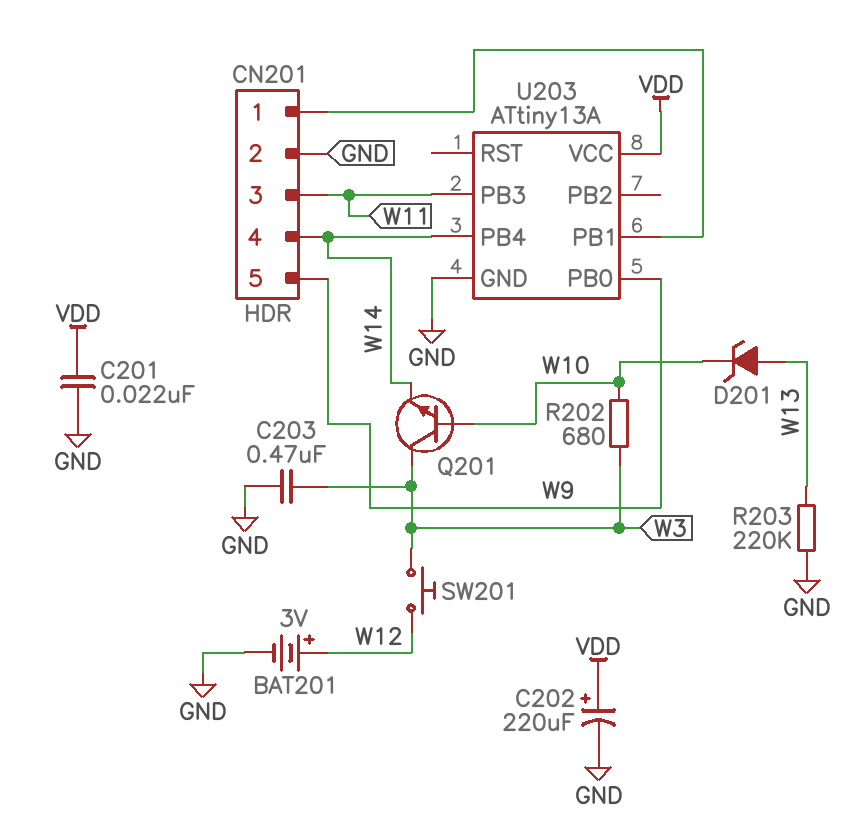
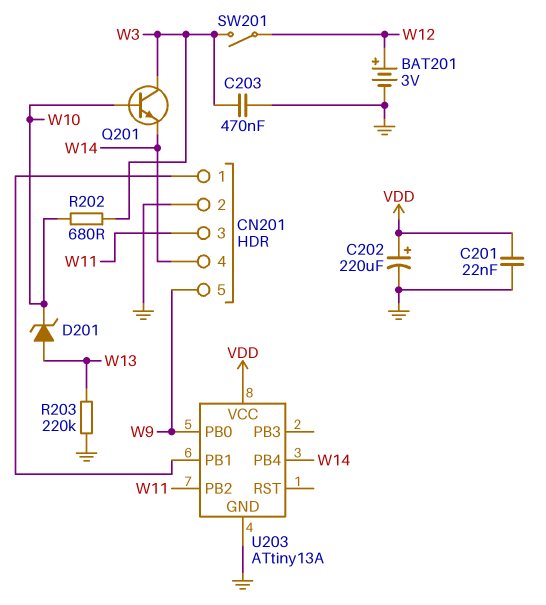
SW201: button (W3, W12) -> switch (W3, W12)
U203 pin PB2: none -> W11
U203 pin PB3: W11 -> none

